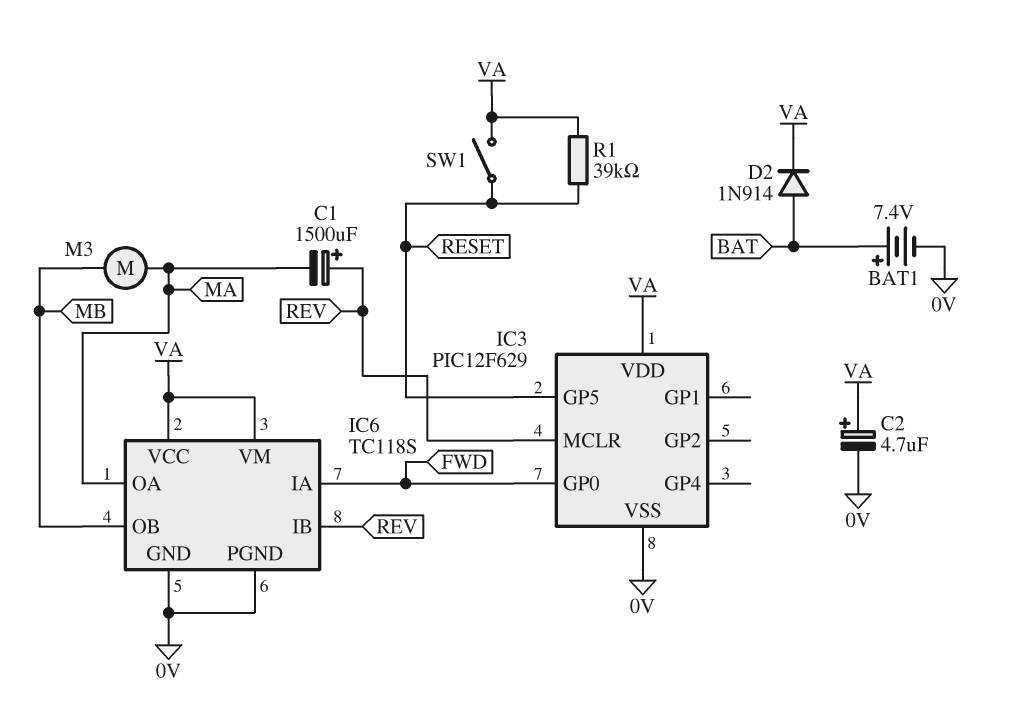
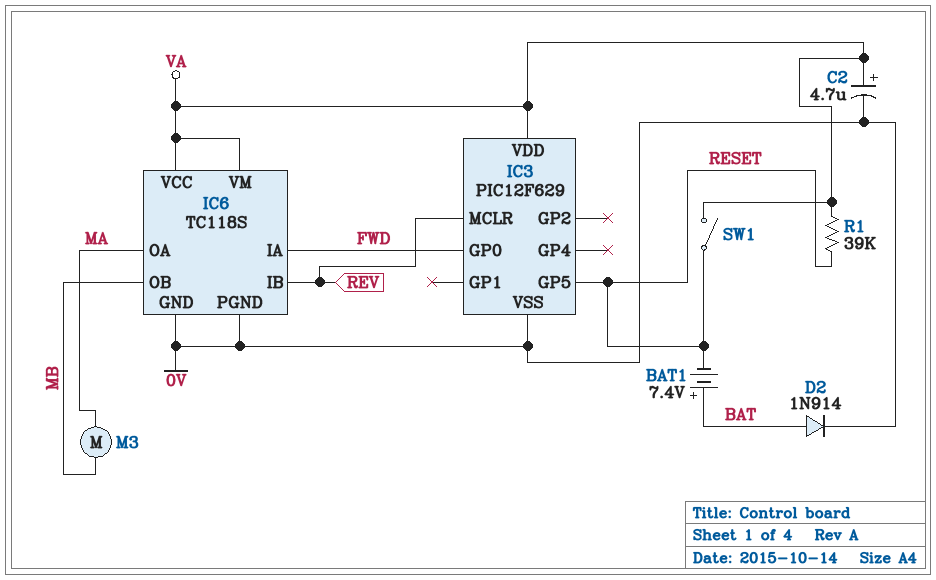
BAT1: 7.4V (plus BAT, minus 0V) -> 7.4V (plus BAT, minus RESET)
C1: 1500uF (plus REV, minus MA) -> none
D2: diode 1N914 (A BAT, K VA) -> diode 1N914 (A BAT, K 0V)

